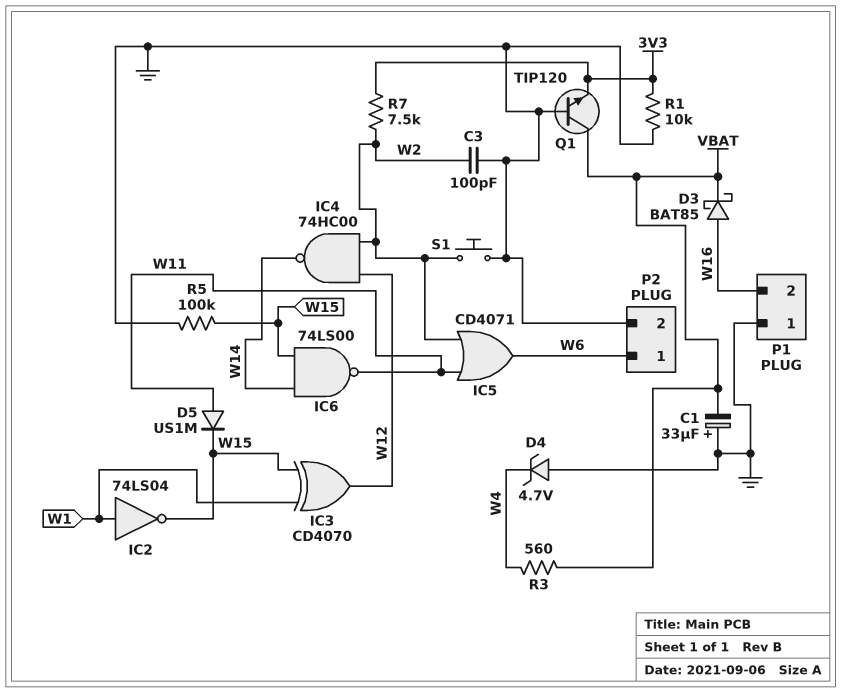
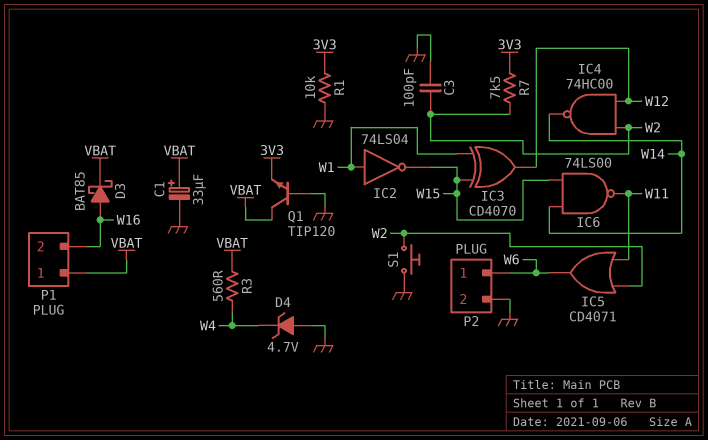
C1: 33uF (plus GND, minus VBAT) -> 33uF (plus VBAT, minus GND)
D5: diode US1M (A W11, K W15) -> none
P1 pin 1: GND -> VBAT
R5: 100k (GND, W15) -> none

